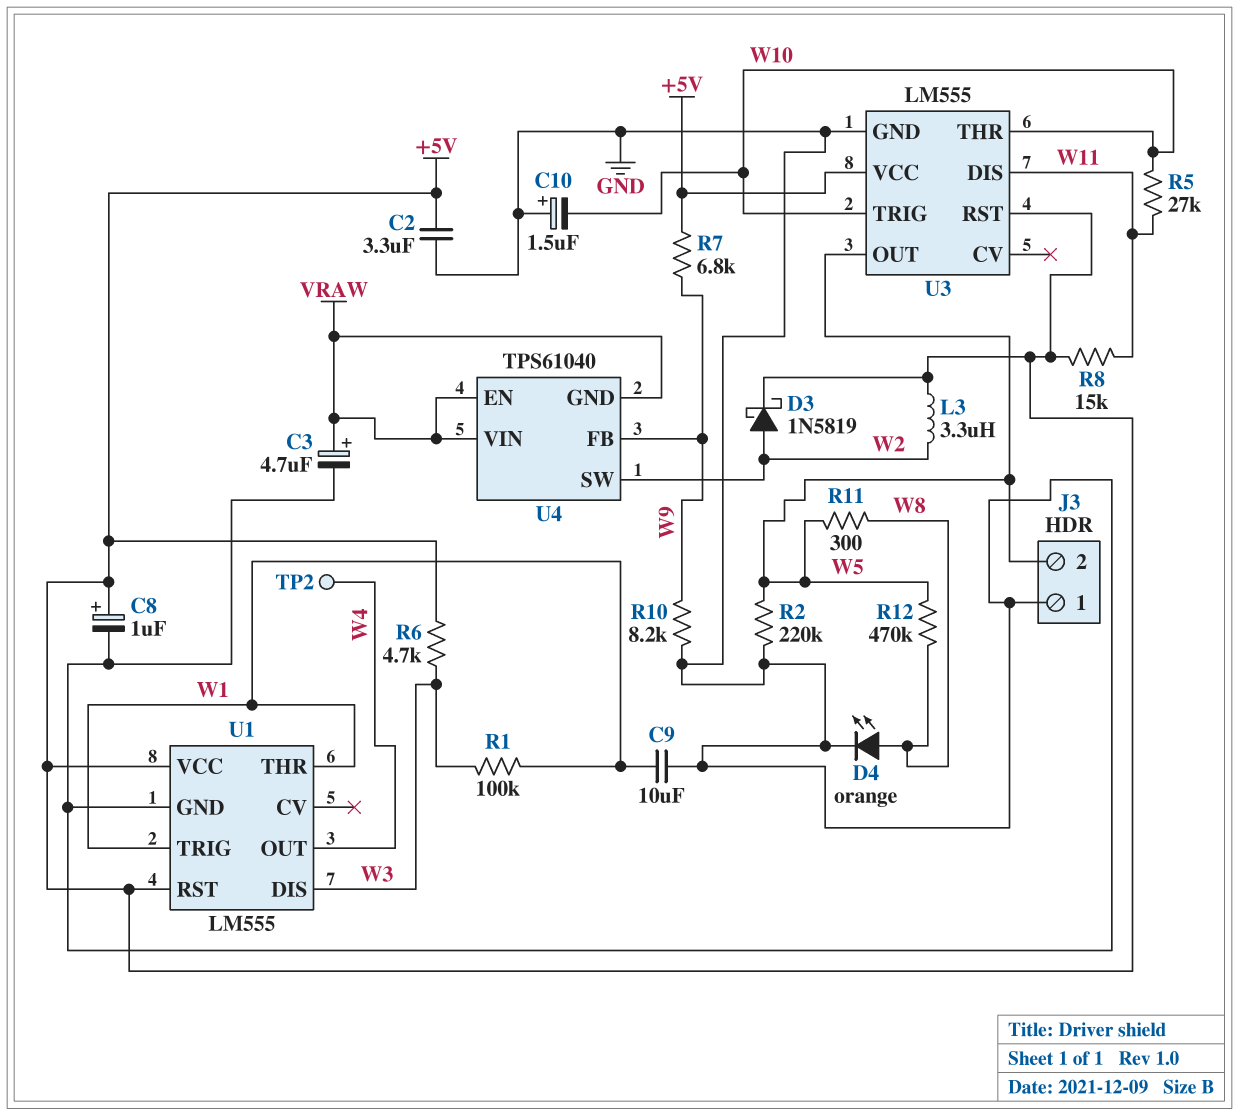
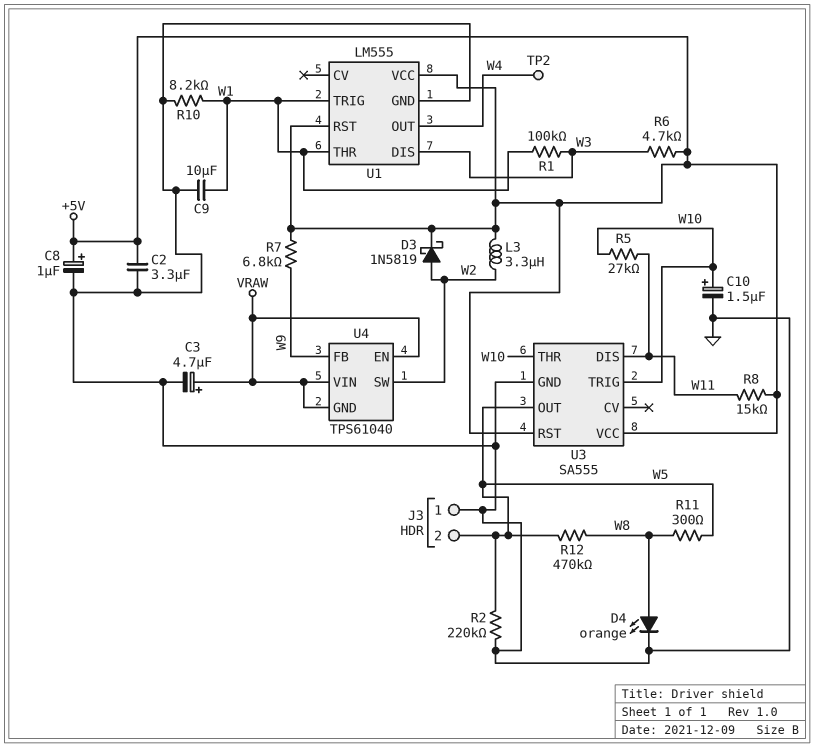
C10: 1.5uF (plus GND, minus W10) -> 1.5uF (plus W10, minus GND)
R10: 8.2k (GND, W9) -> 8.2k (GND, W1)
U3: LM555 -> SA555

